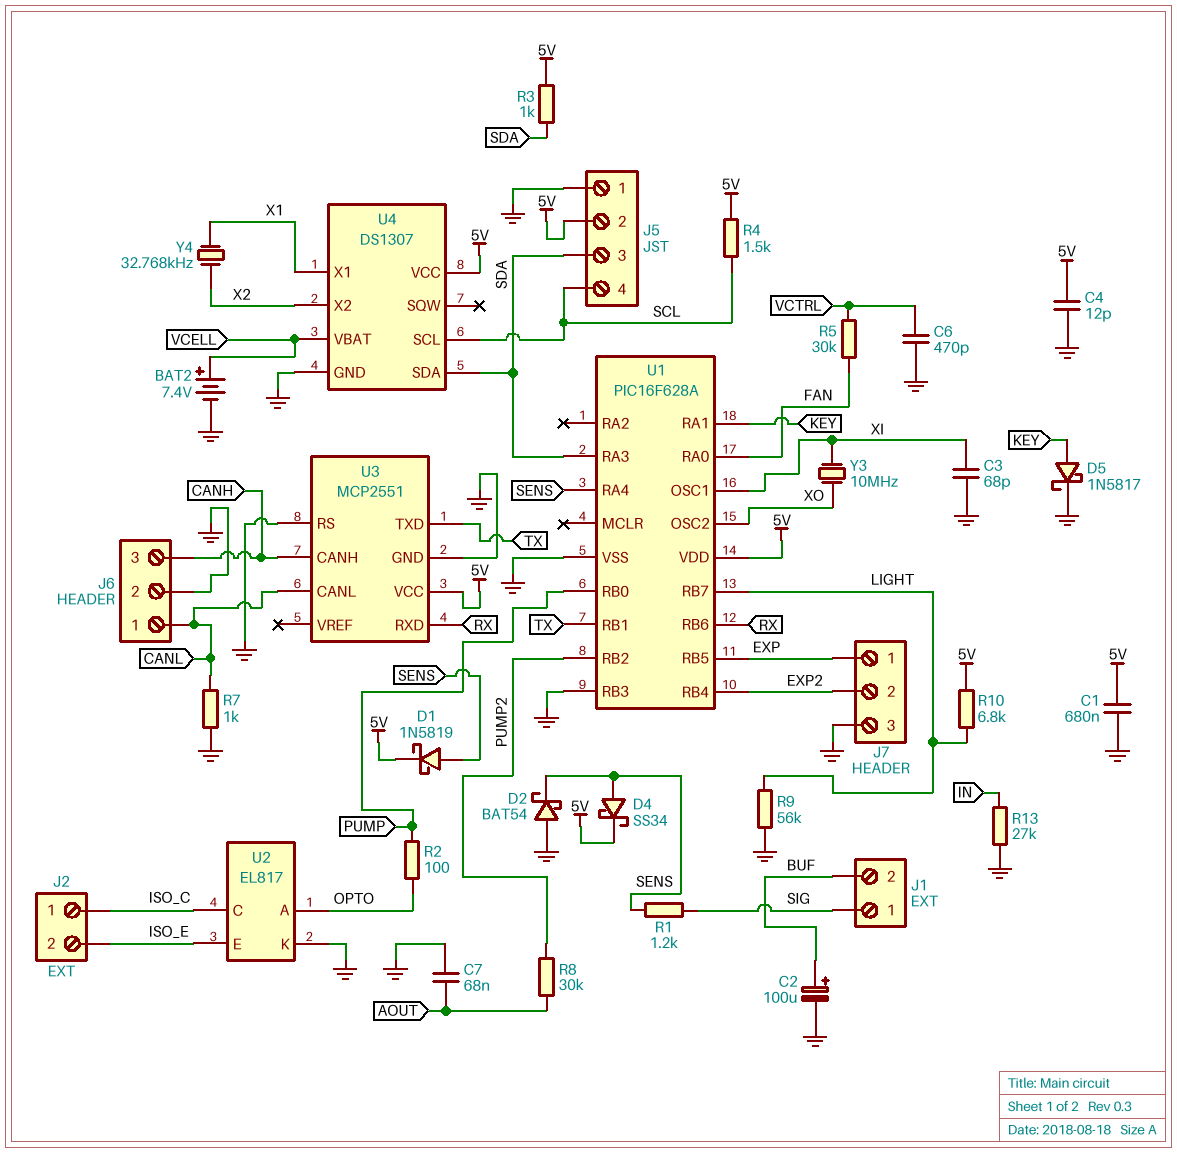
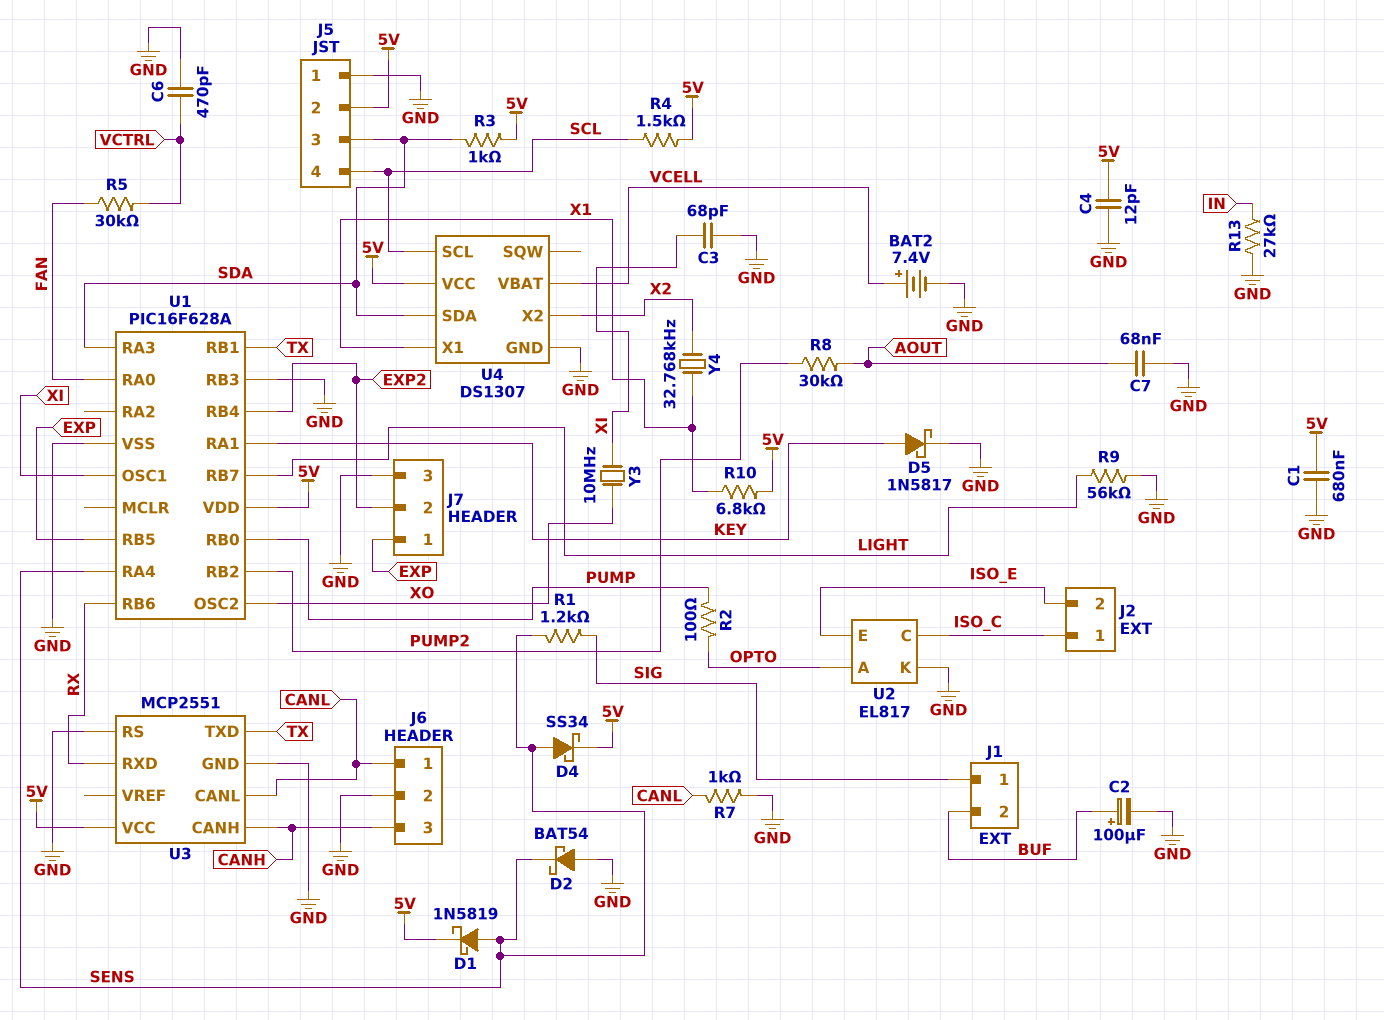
R10: 6.8k (5V, LIGHT) -> 6.8k (5V, X1)

